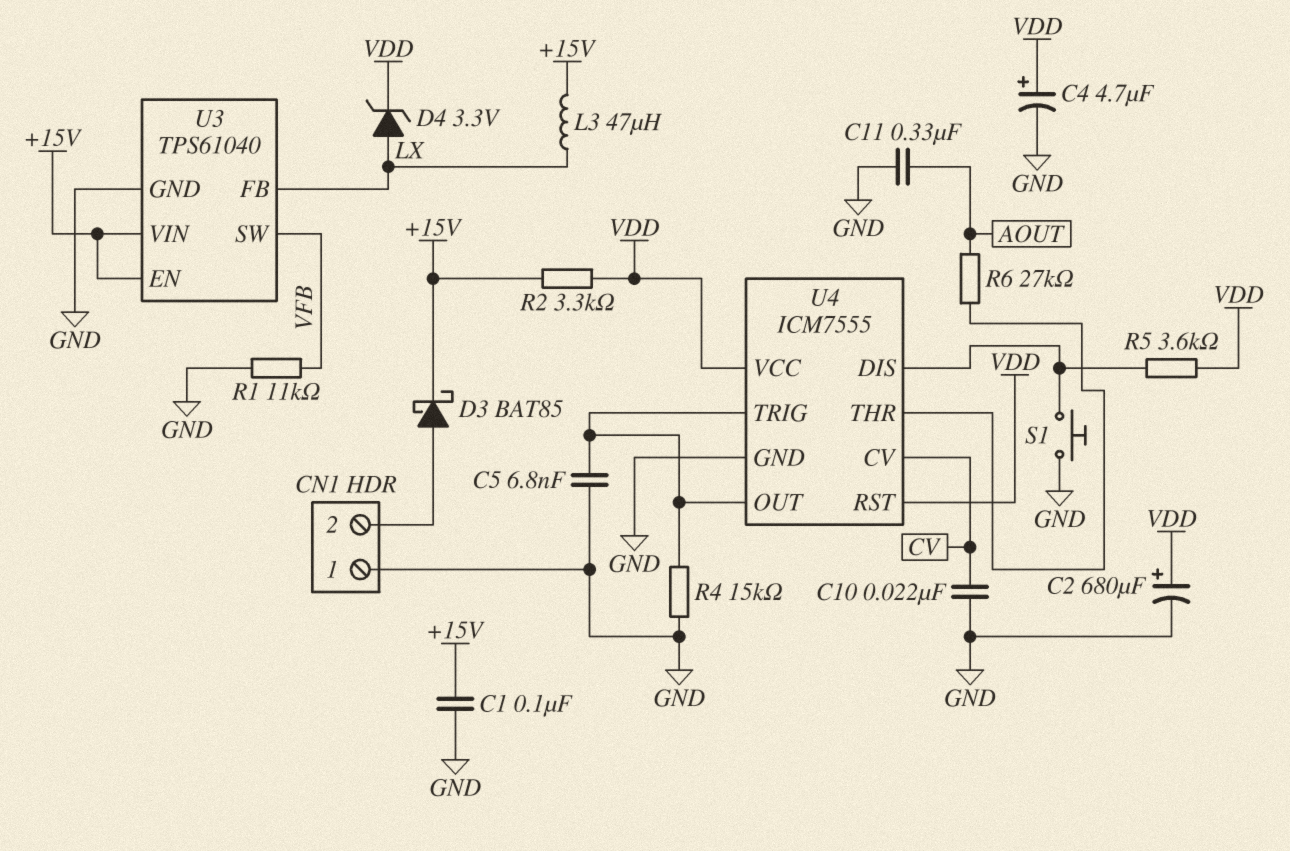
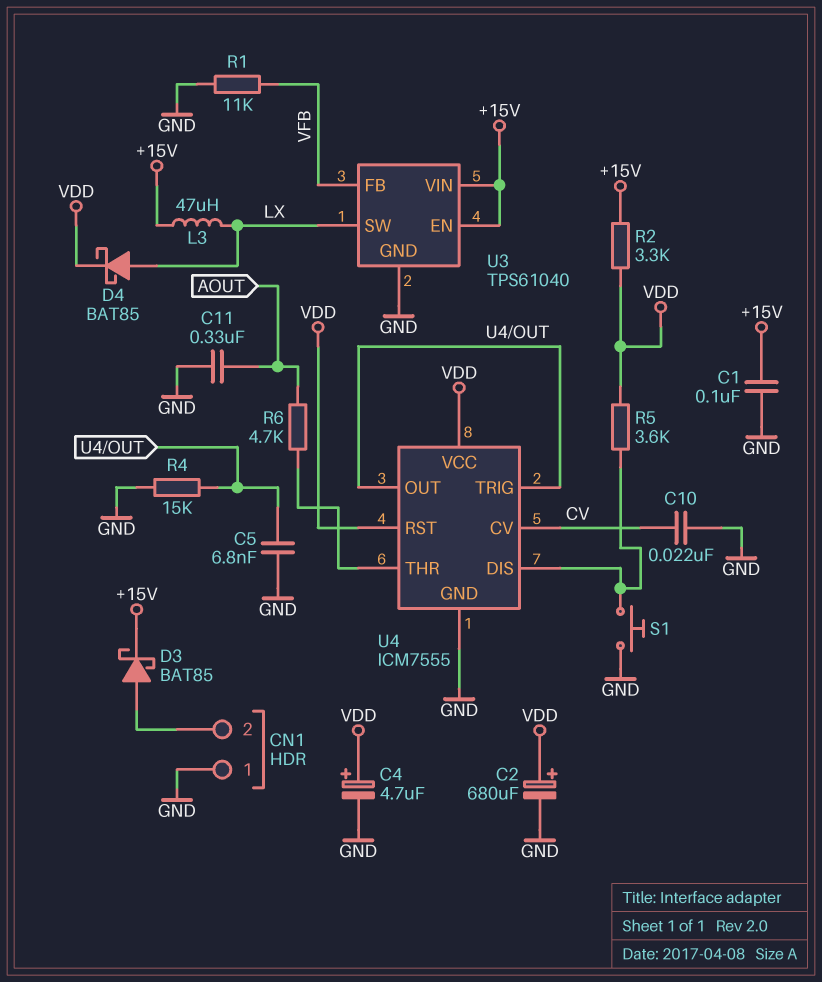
D4: zener 3.3V (A LX, K VDD) -> schottky BAT85 (A LX, K VDD)
R6: 27k (AOUT, U4/THR) -> 4.7k (AOUT, U4/THR)
U3 pin FB: LX -> VFB
U3 pin SW: VFB -> LX

